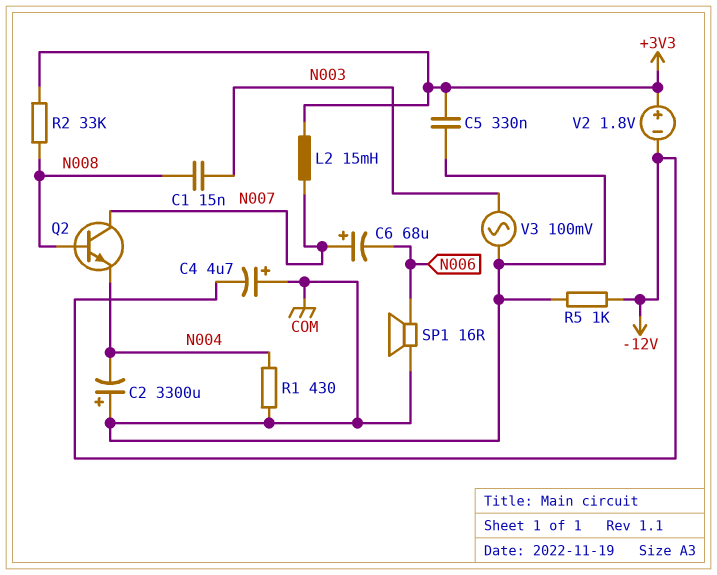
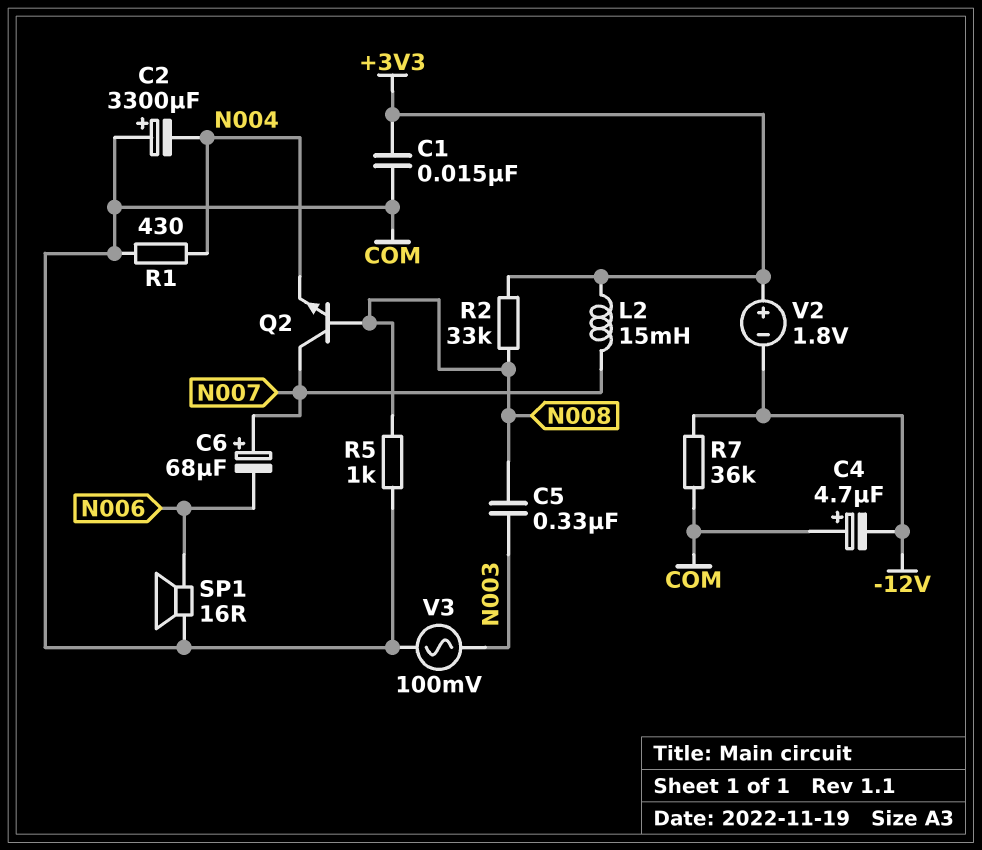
C1: 15nF (N003, N008) -> 15nF (+3V3, COM)
C5: 330nF (+3V3, COM) -> 330nF (N003, N008)
R5: 1k (-12V, COM) -> 1k (COM, N008)
R7: none -> 36k (-12V, COM)

